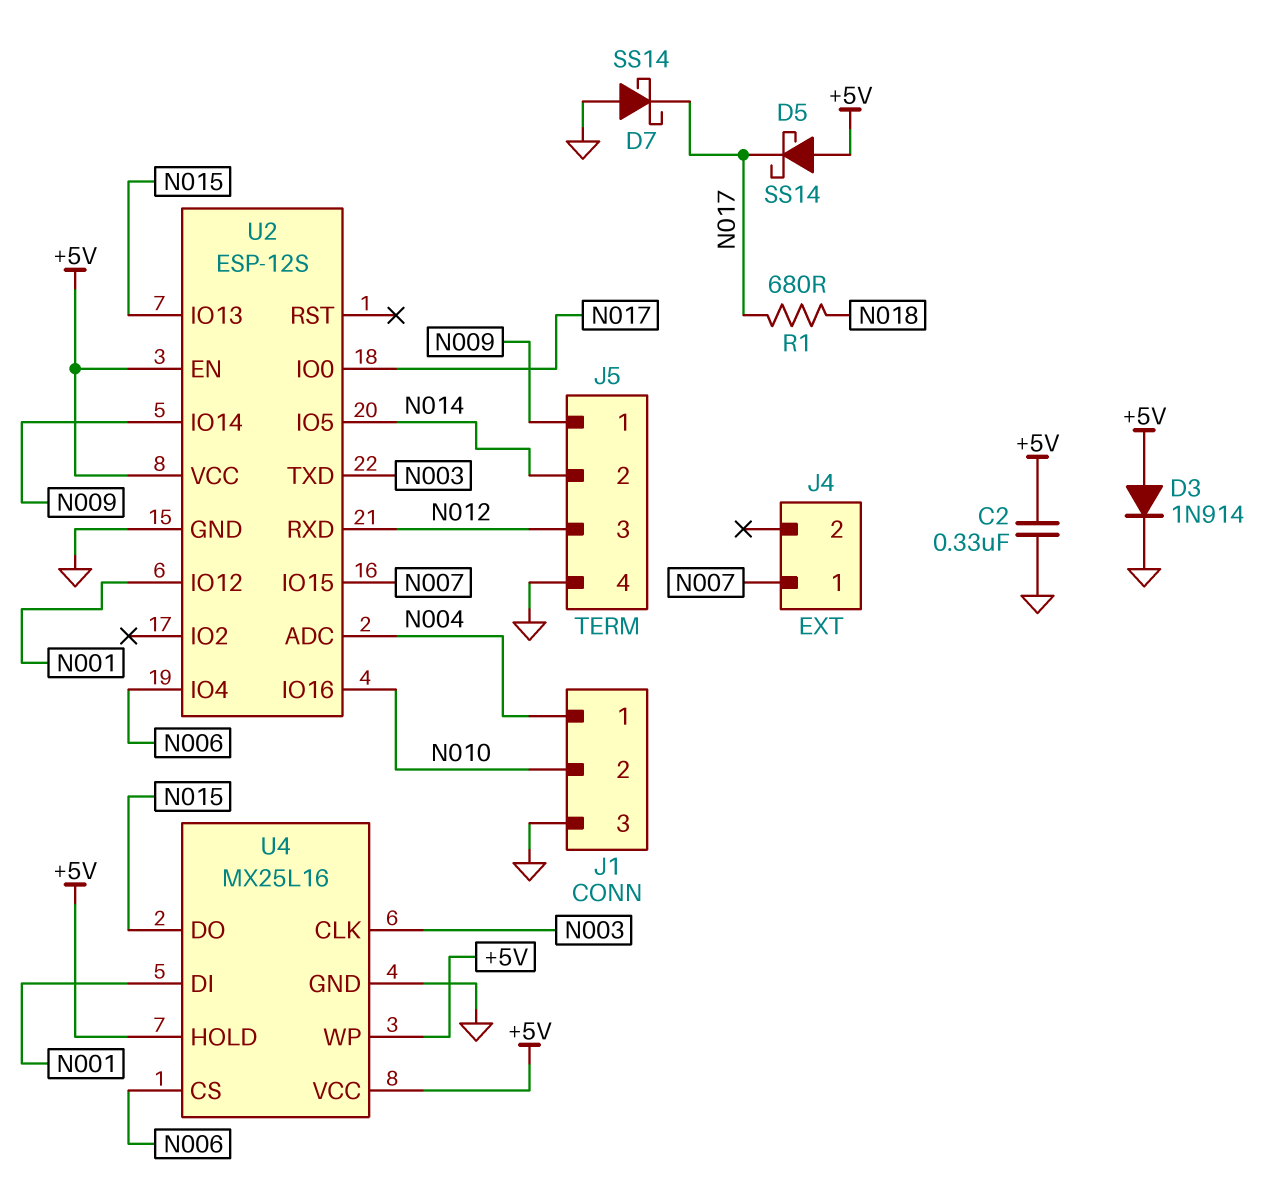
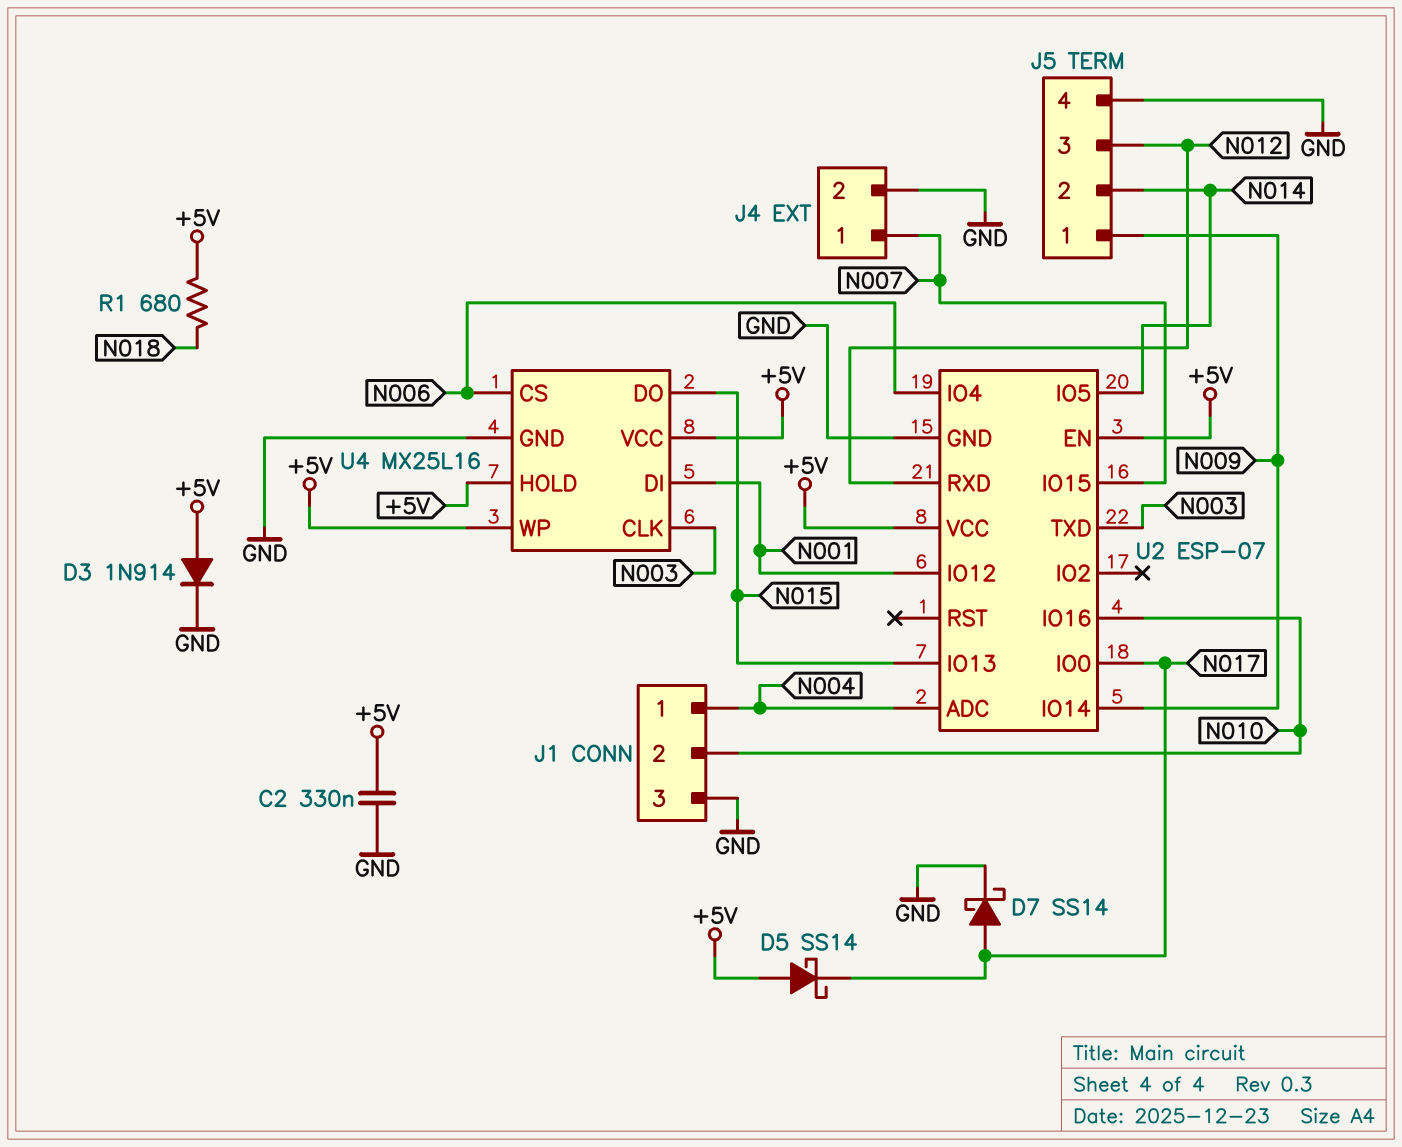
D7: schottky SS14 (A GND, K N017) -> schottky SS14 (A N017, K GND)
J4 pin 2: none -> GND
R1: 680 (N017, N018) -> 680 (+5V, N018)
U2: ESP-12S -> ESP-07

